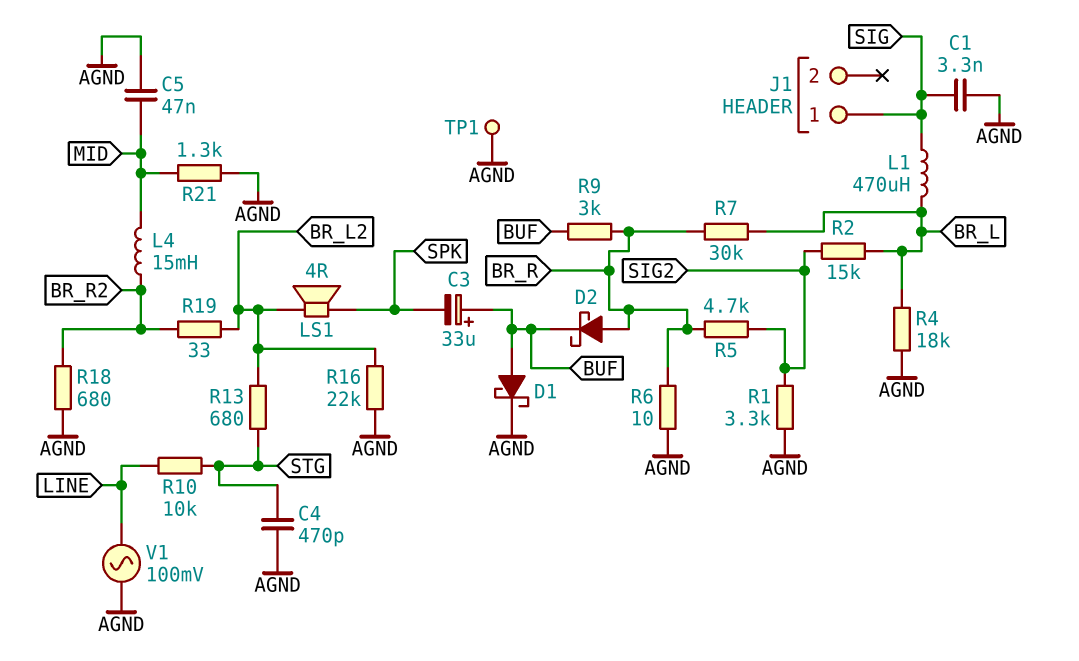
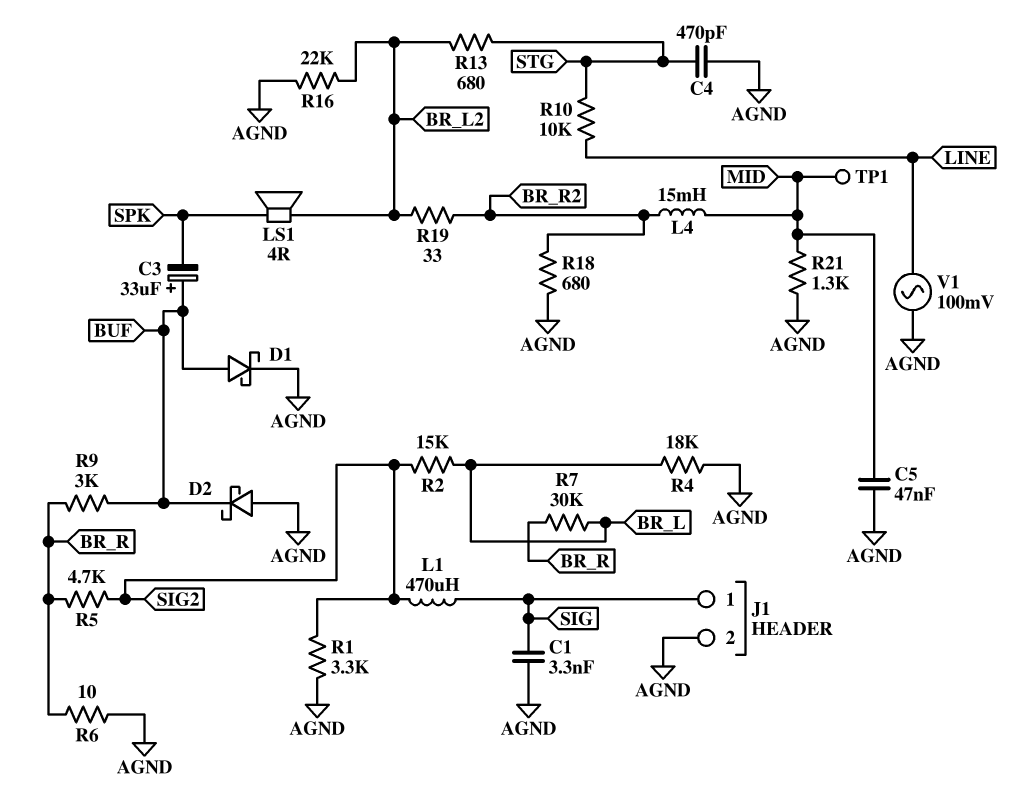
D2: schottky (A BR_R, K BUF) -> schottky (A AGND, K BUF)
J1 pin 2: none -> AGND
L1: 470uH (BR_L, SIG) -> 470uH (SIG, SIG2)
TP1: test point (AGND) -> test point (MID)

